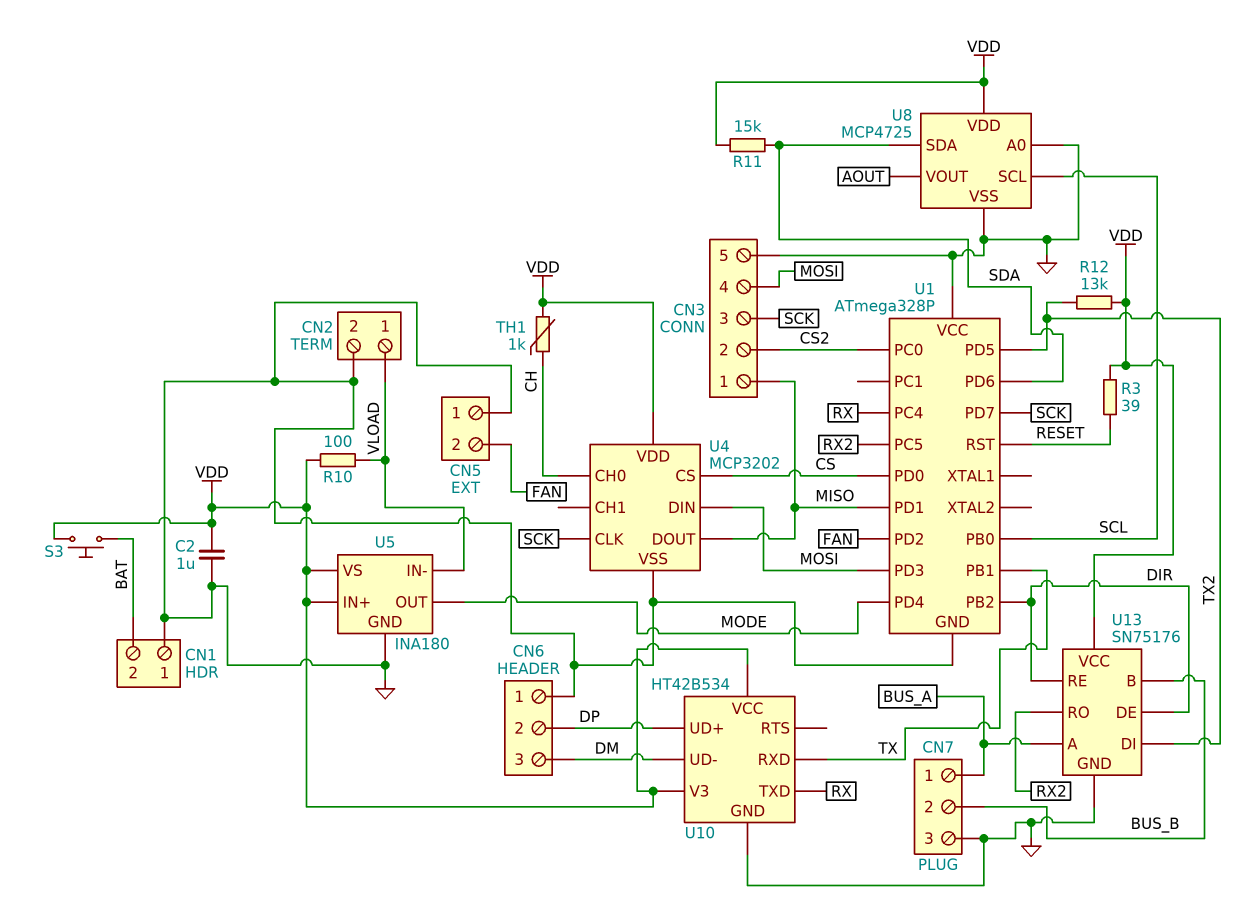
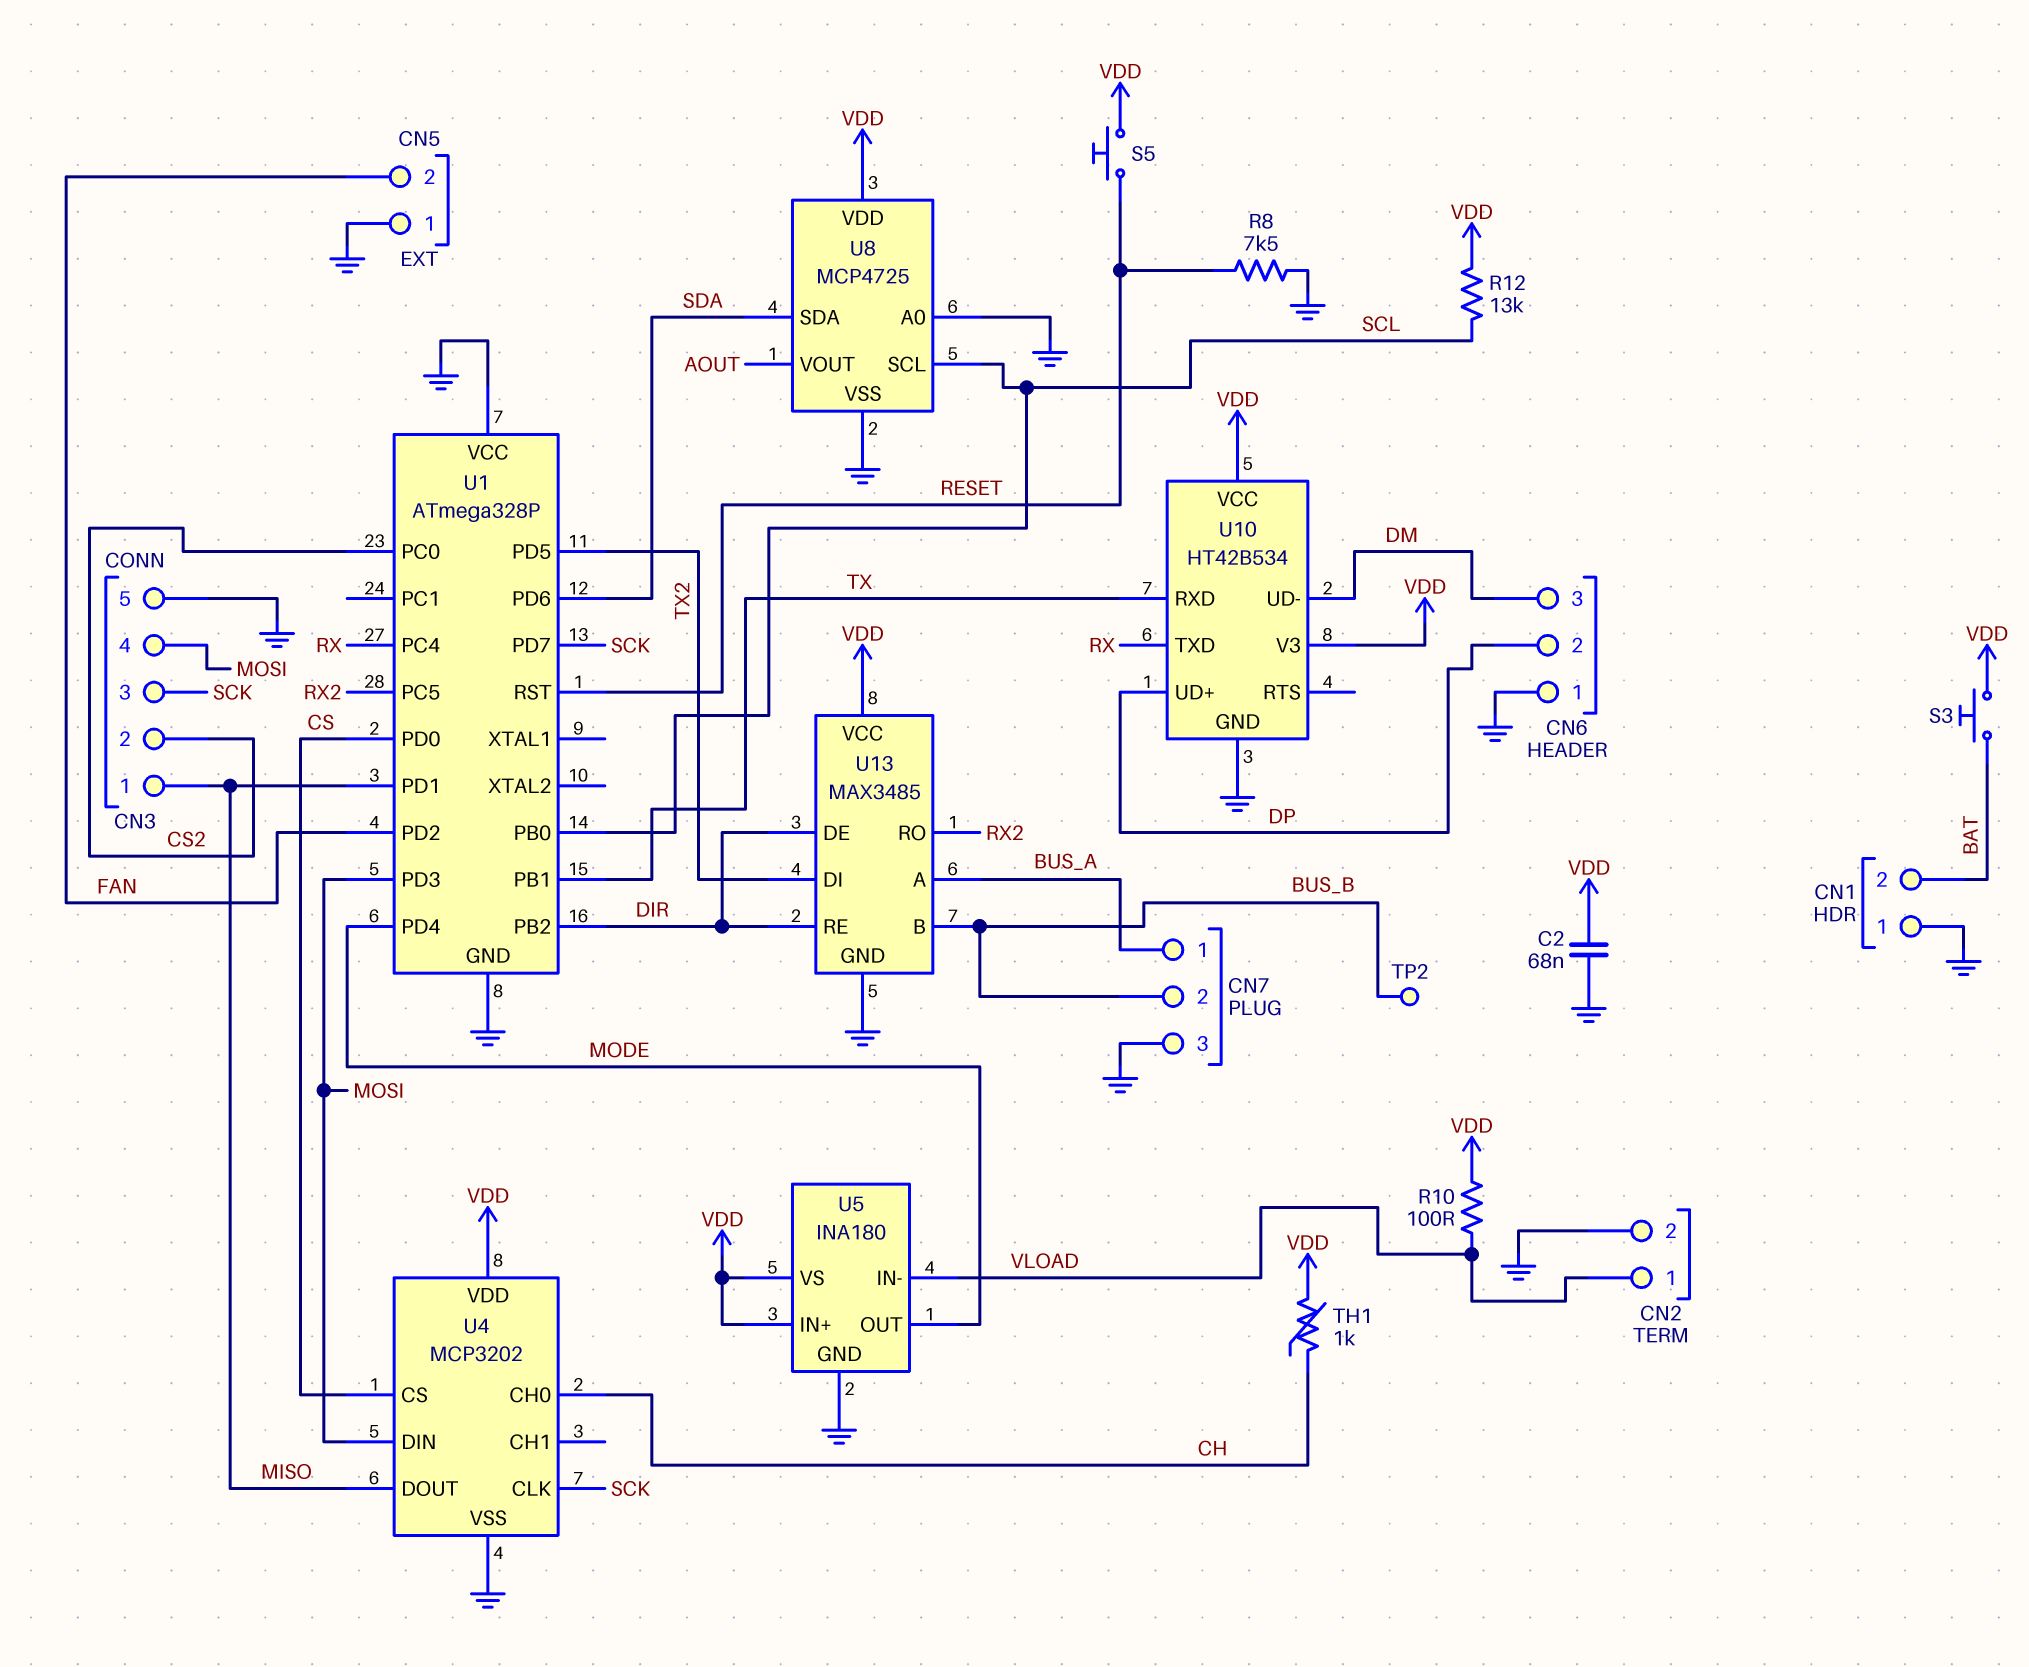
C2: 1uF (GND, VDD) -> 68nF (GND, VDD)
R3: 39 (RESET, VDD) -> none
R8: none -> 7.5k (GND, RESET)
R11: 15k (SDA, VDD) -> none
R12: 13k (TX2, VDD) -> 13k (SCL, VDD)
S5: none -> button (RESET, VDD)
TP2: none -> test point (BUS_B)
U13: SN75176 -> MAX3485

